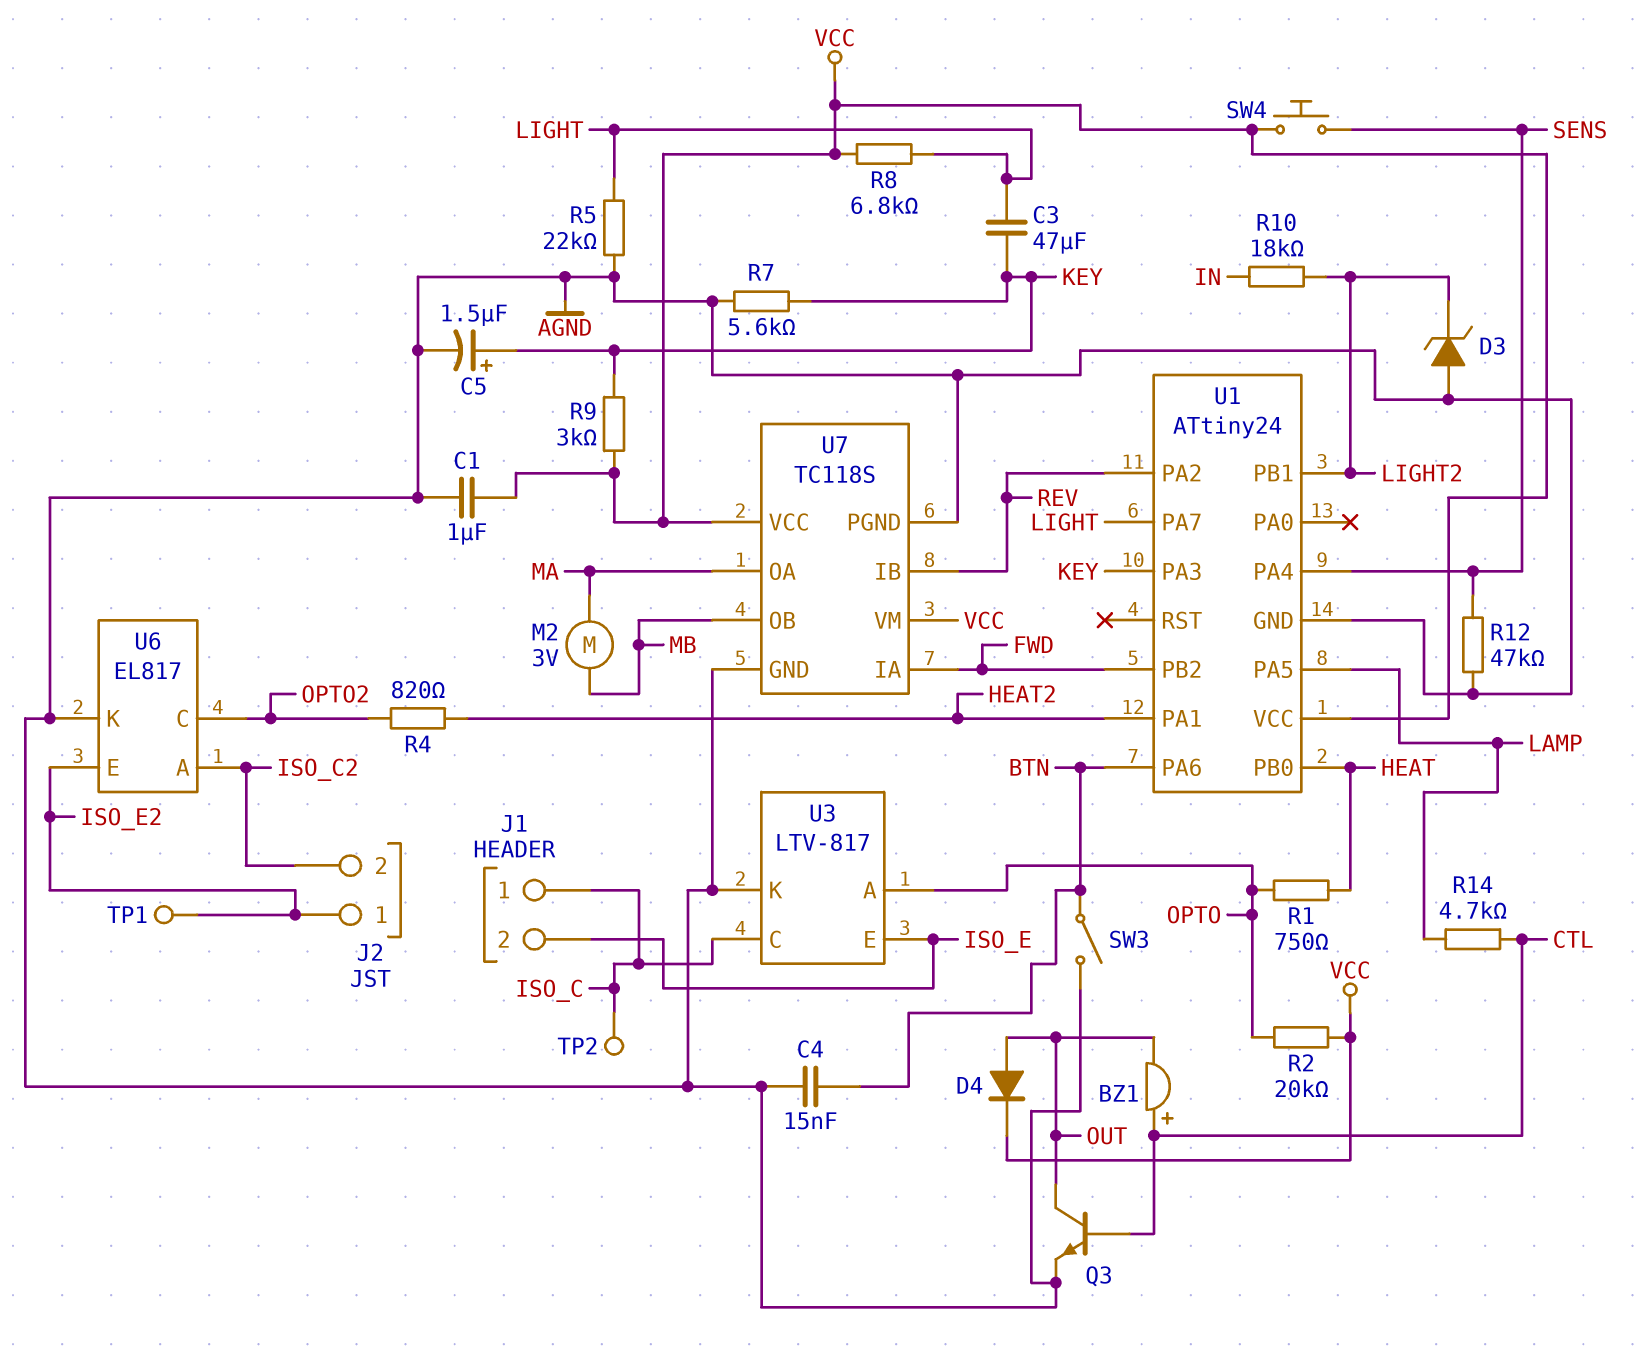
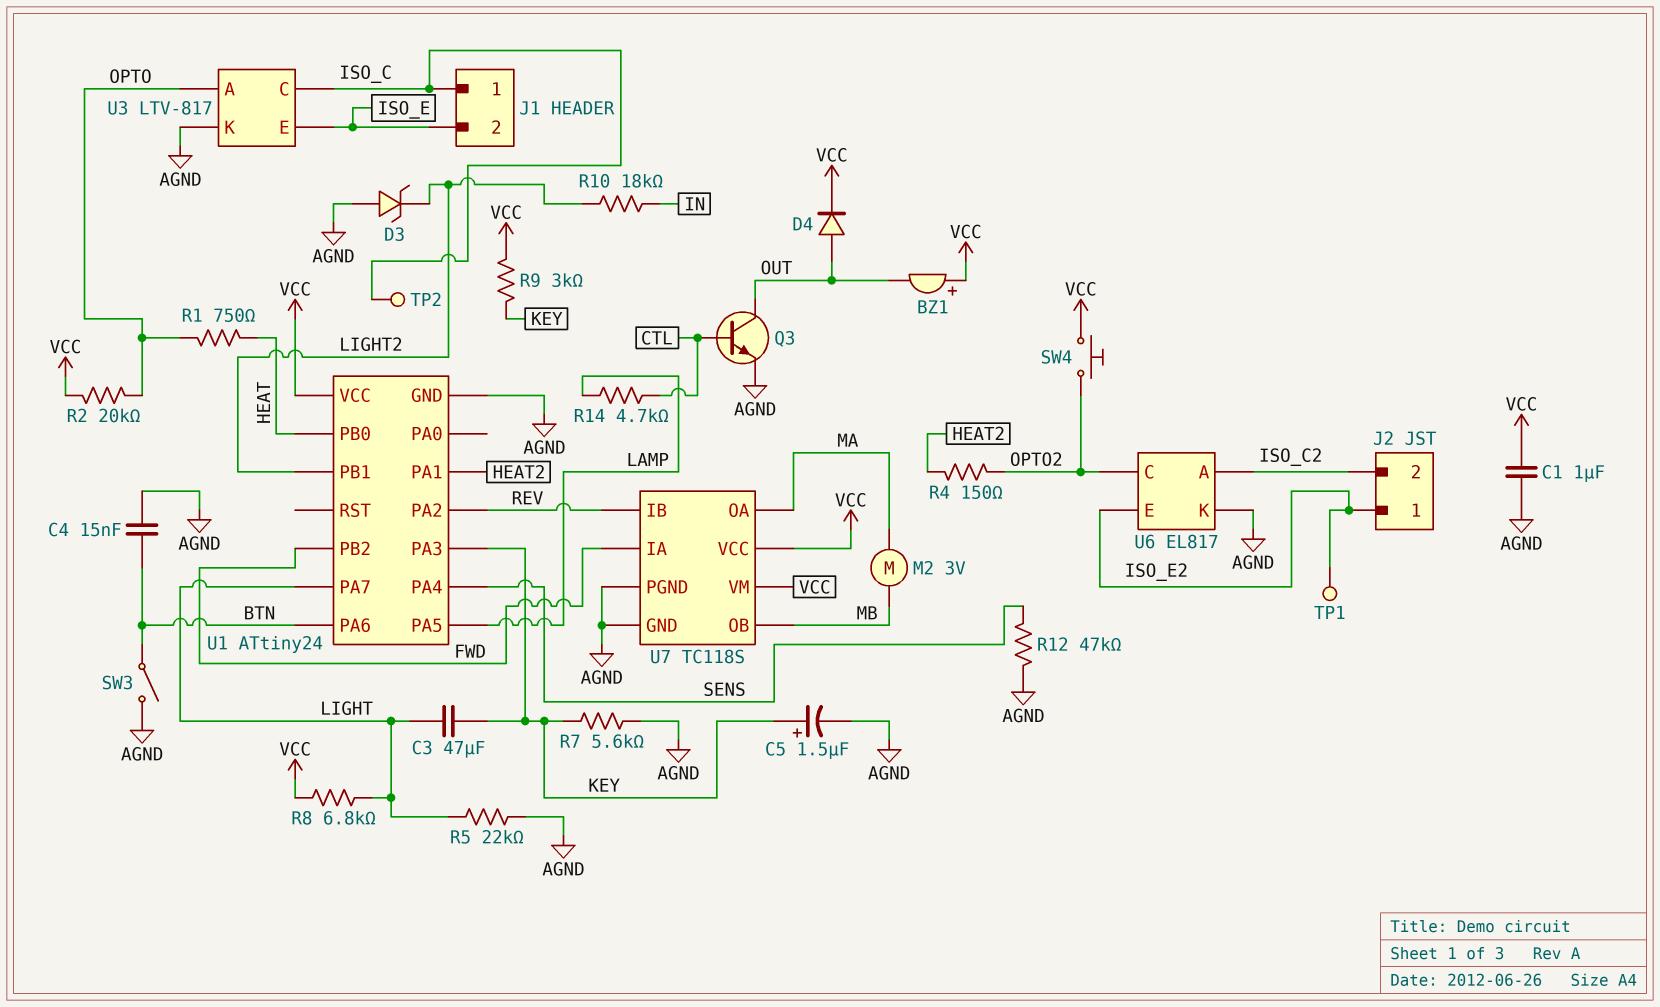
BZ1: buzzer (plus CTL, minus OUT) -> buzzer (plus VCC, minus OUT)
R4: 820 (HEAT2, OPTO2) -> 150 (HEAT2, OPTO2)
SW4: button (SENS, VCC) -> button (OPTO2, VCC)

